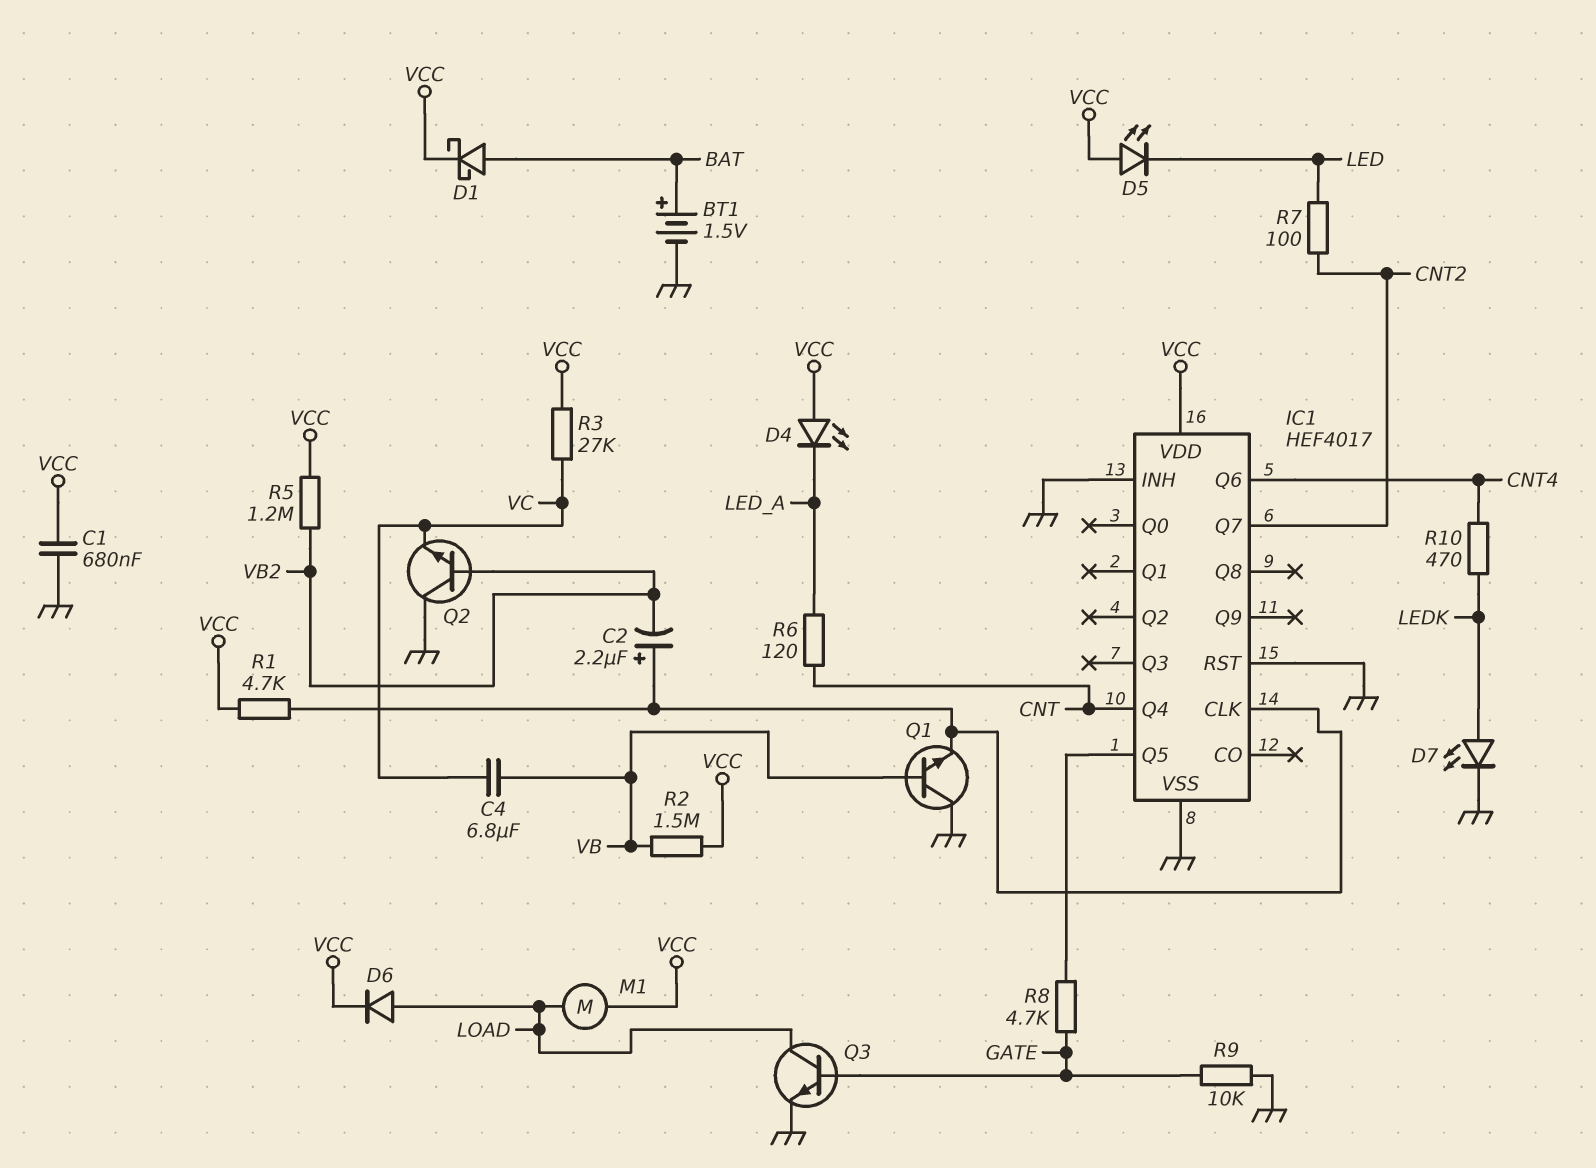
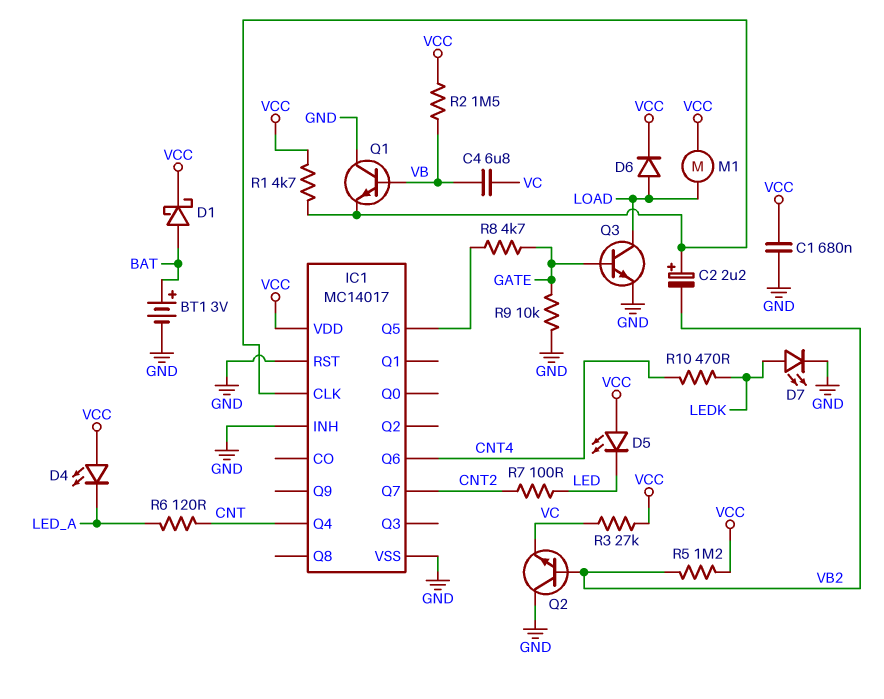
BT1: 1.5V (plus BAT, minus GND) -> 3V (plus BAT, minus GND)
IC1: HEF4017 -> MC14017

